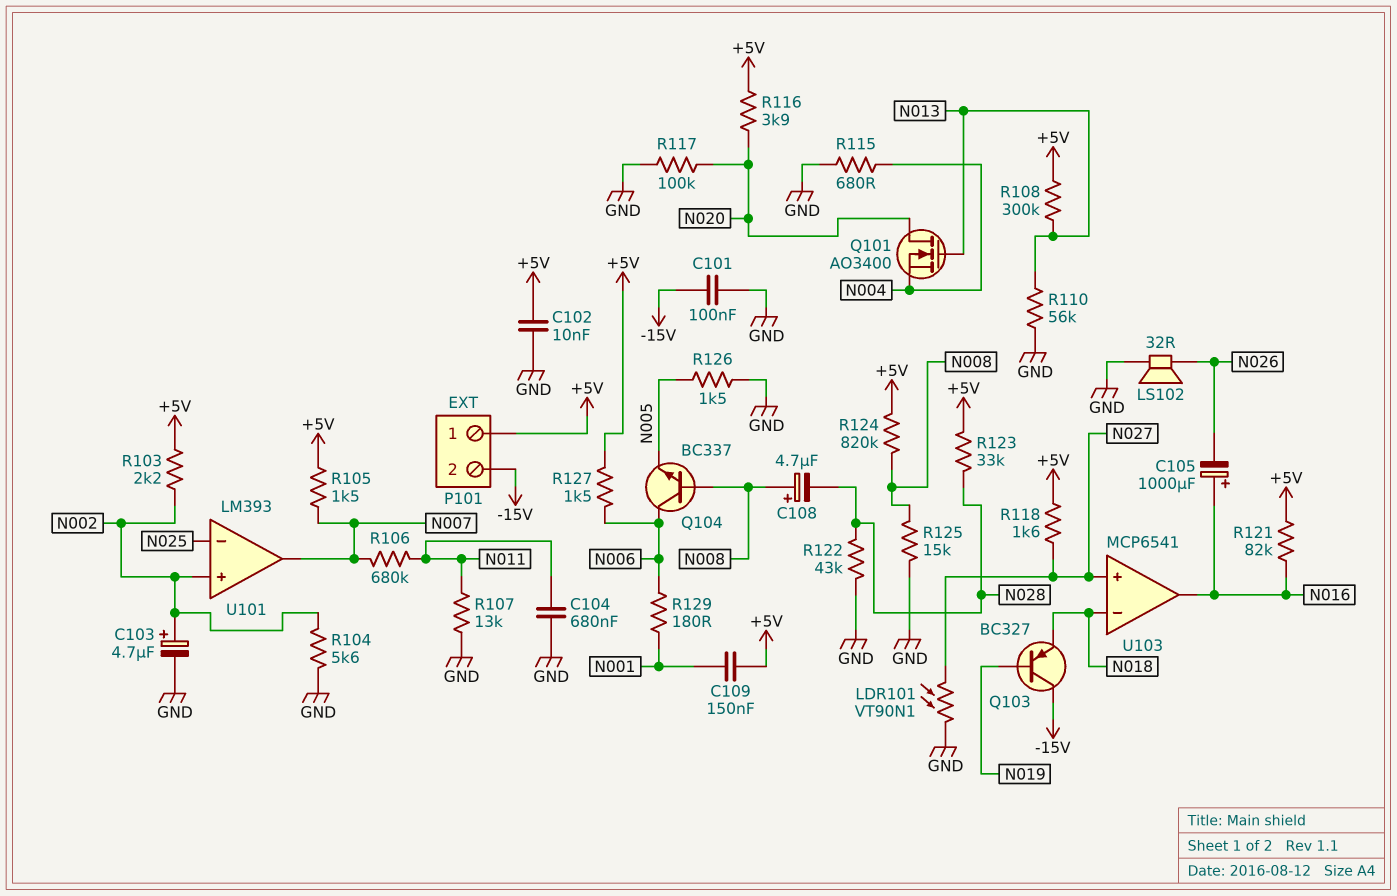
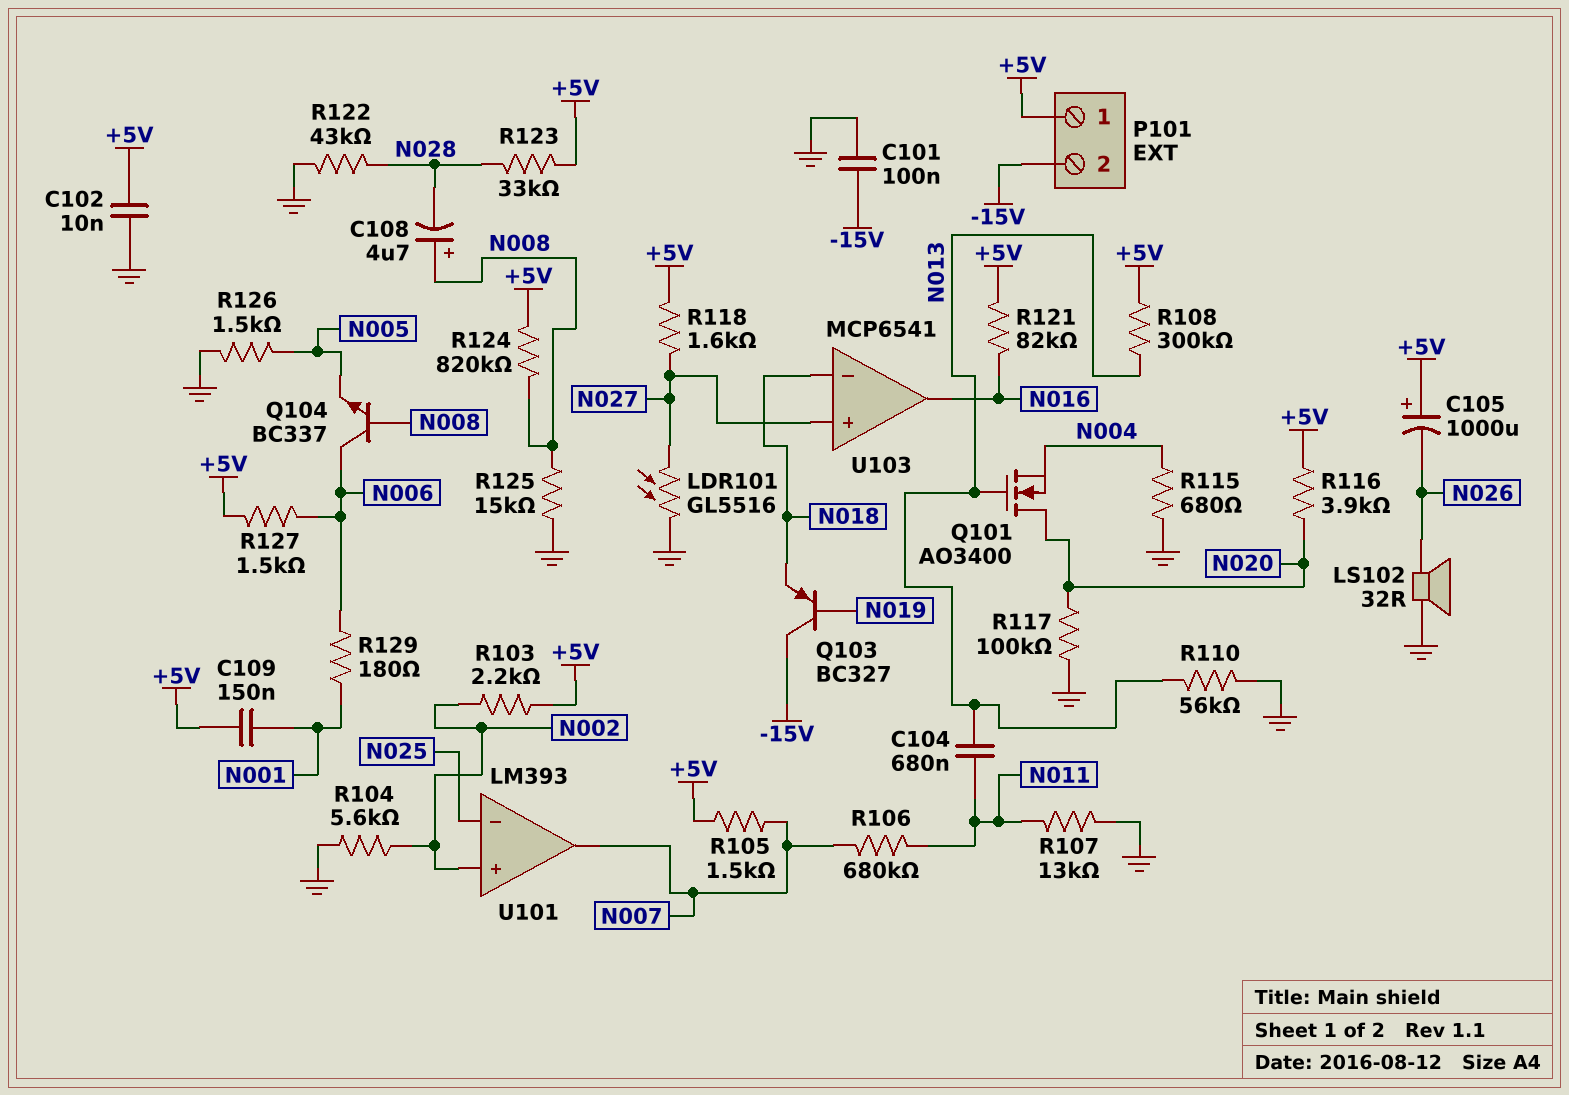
C103: 4.7uF (plus N002, minus GND) -> none
C104: 680nF (GND, N011) -> 680nF (N011, N013)
C105: 1000uF (plus N016, minus N026) -> 1000uF (plus +5V, minus N026)
LDR101: VT90N1 (GND, N027) -> GL5516 (GND, N027)

